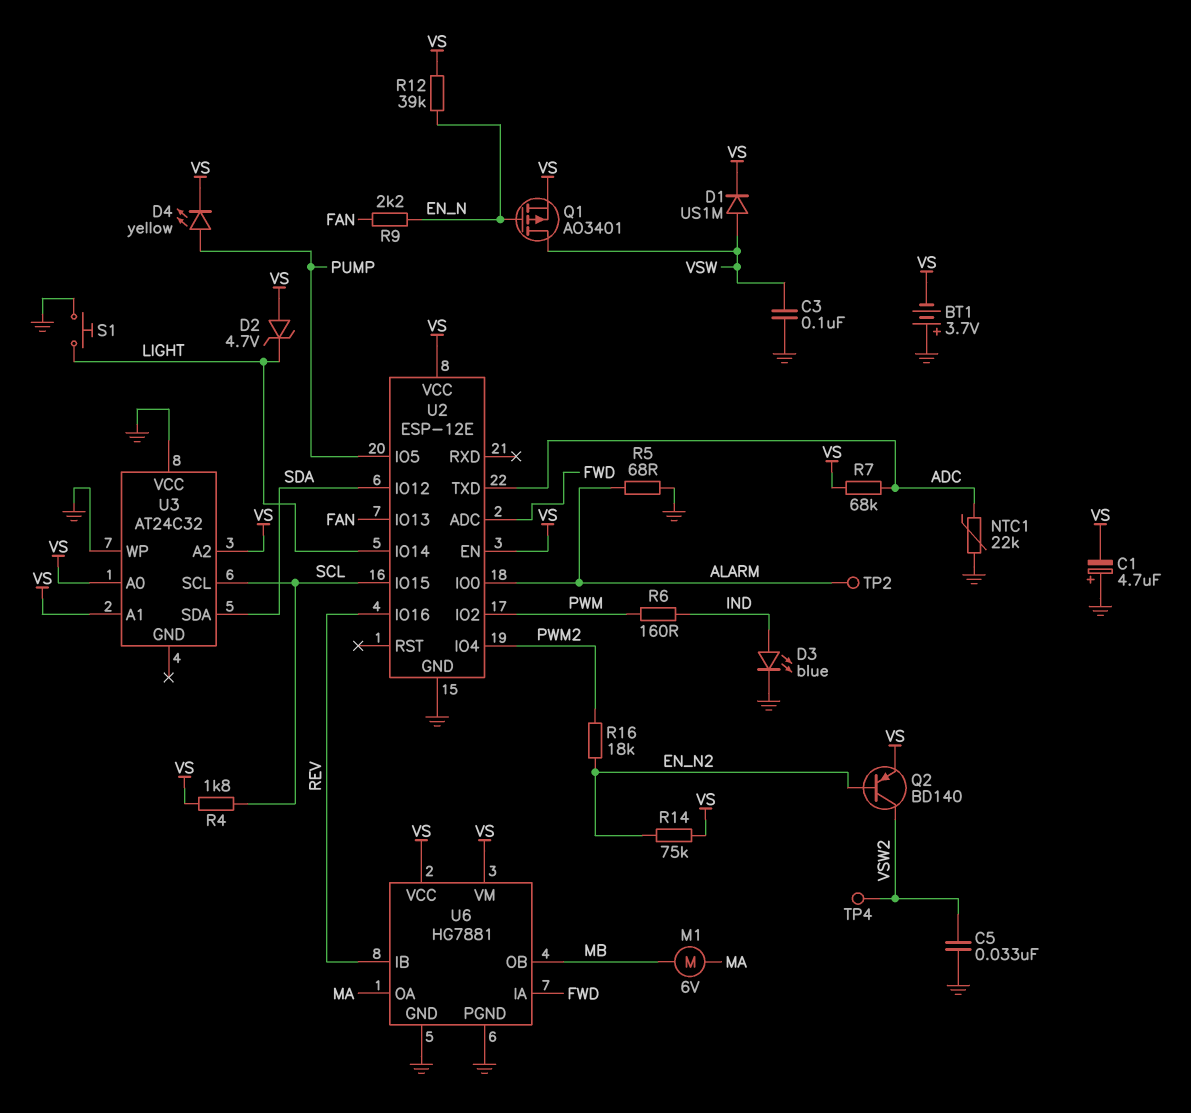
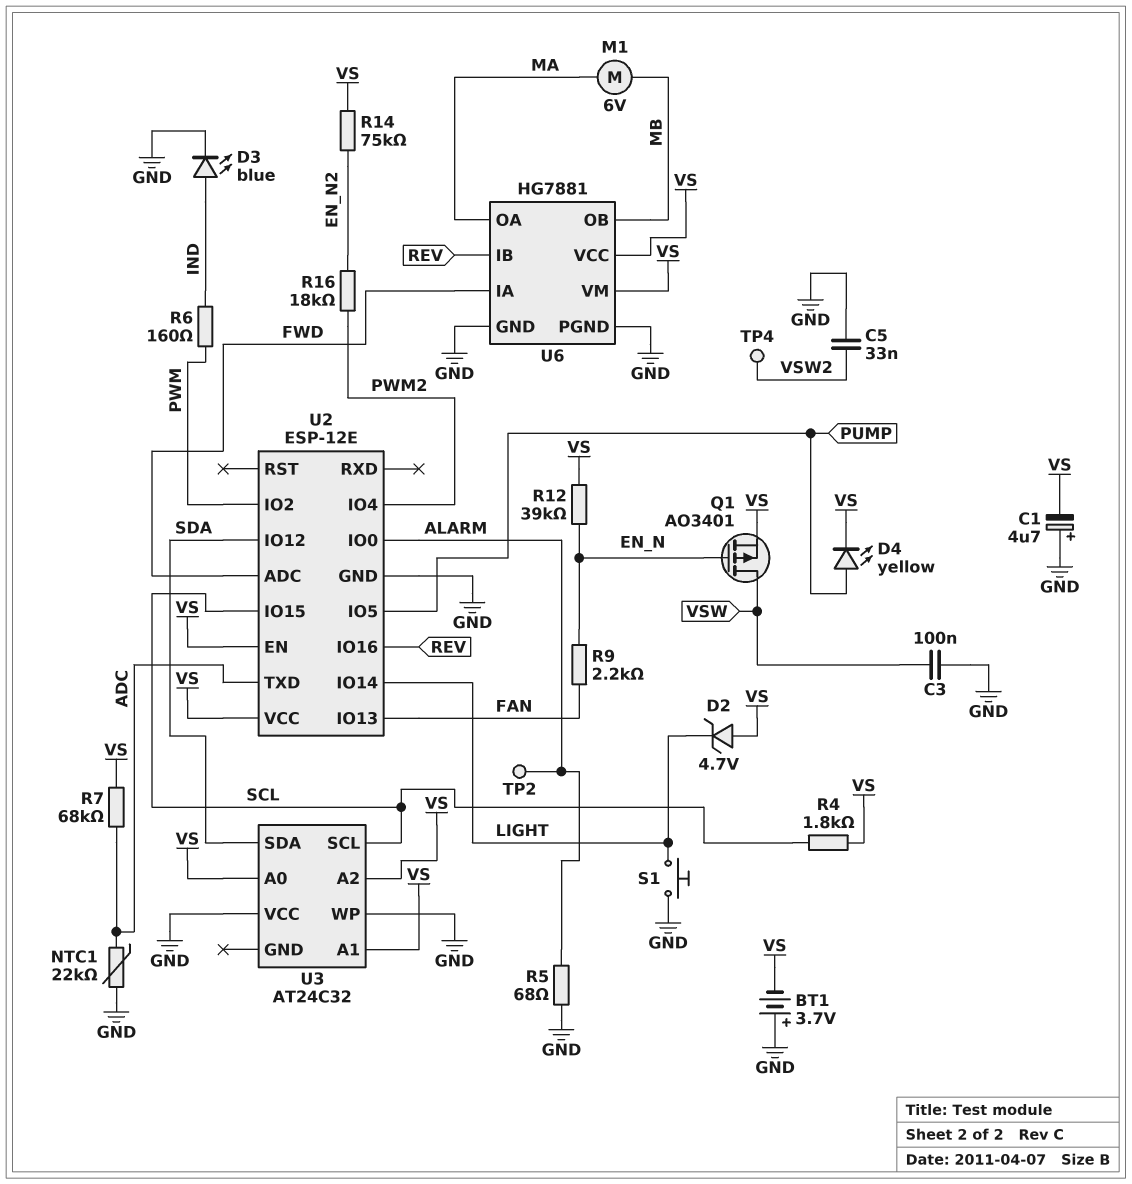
D1: diode US1M (A VSW, K VS) -> none
Q2: PNP BD140 (B EN_N2, C VSW2, E VS) -> none

